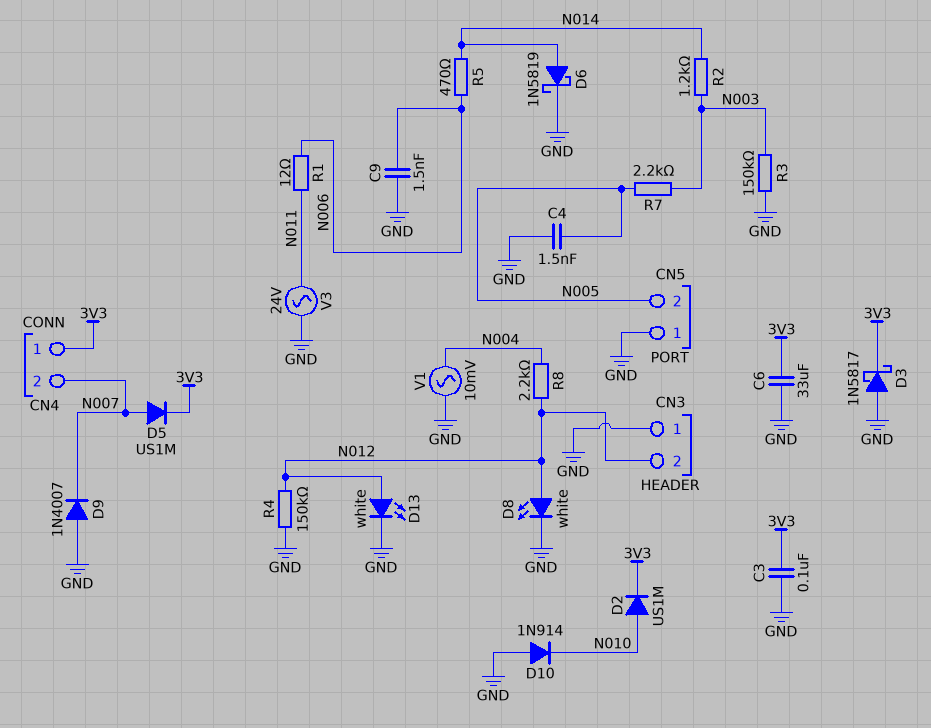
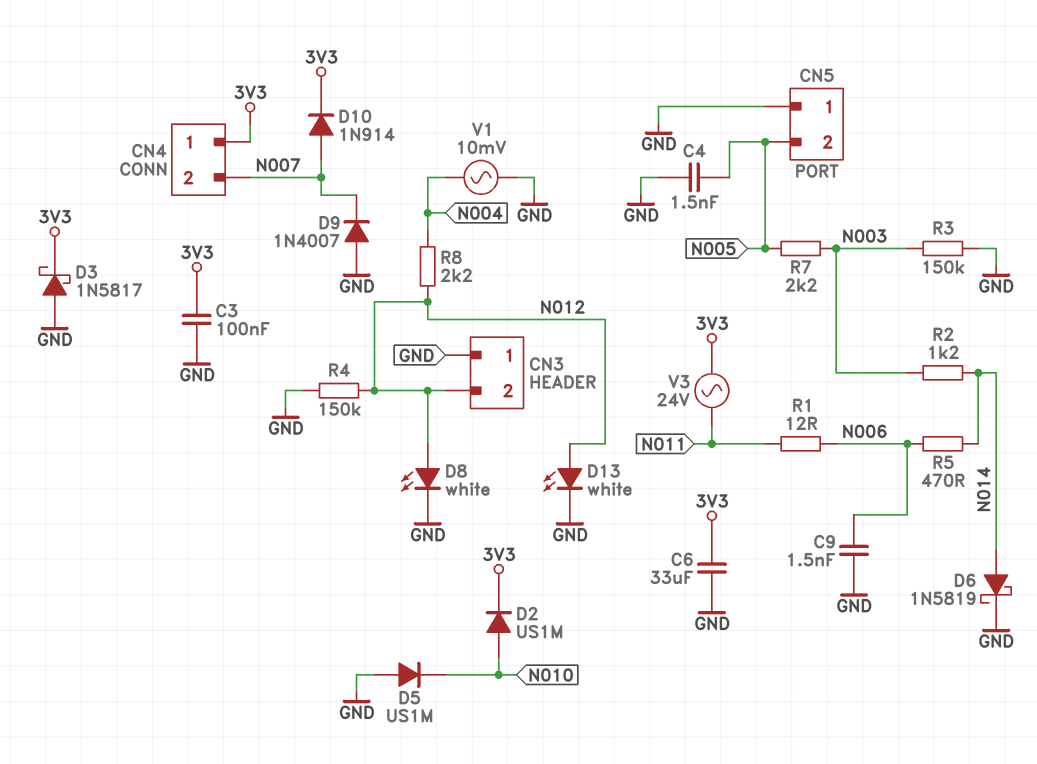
D5: diode US1M (A N007, K 3V3) -> diode US1M (A GND, K N010)
D10: diode 1N914 (A GND, K N010) -> diode 1N914 (A N007, K 3V3)
V3: AC 24V (GND, N011) -> AC 24V (3V3, N011)

